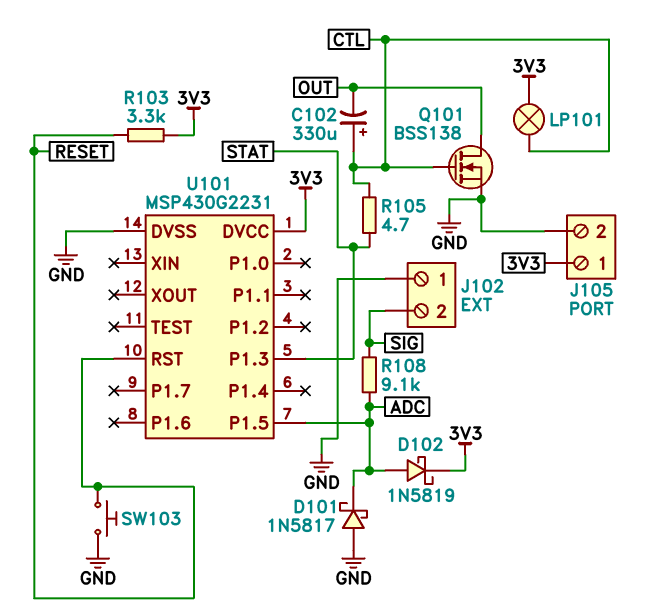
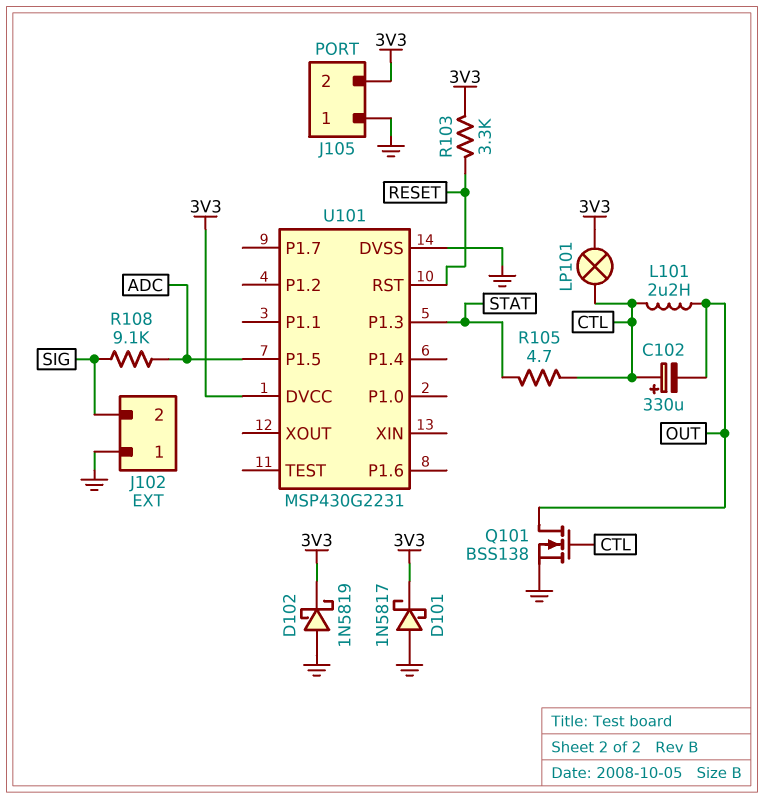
D101: schottky 1N5817 (A GND, K ADC) -> schottky 1N5817 (A GND, K 3V3)
D102: schottky 1N5819 (A ADC, K 3V3) -> schottky 1N5819 (A GND, K 3V3)
J105 pin 1: 3V3 -> GND
J105 pin 2: GND -> 3V3
L101: none -> 2.2uH (CTL, OUT)
SW103: button (GND, RESET) -> none

